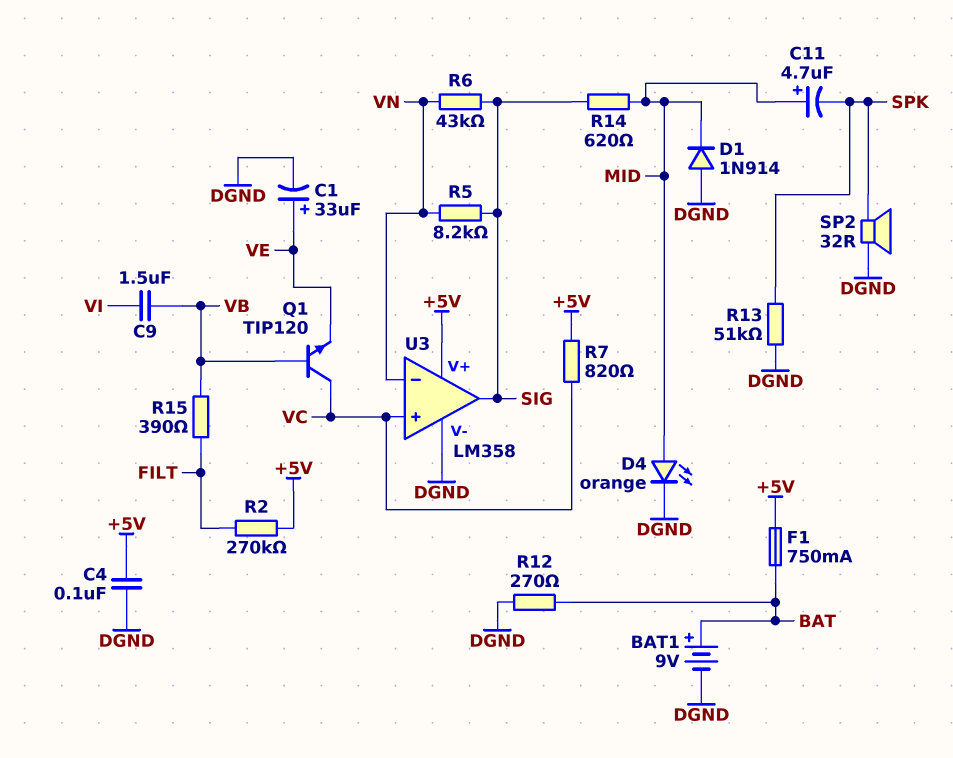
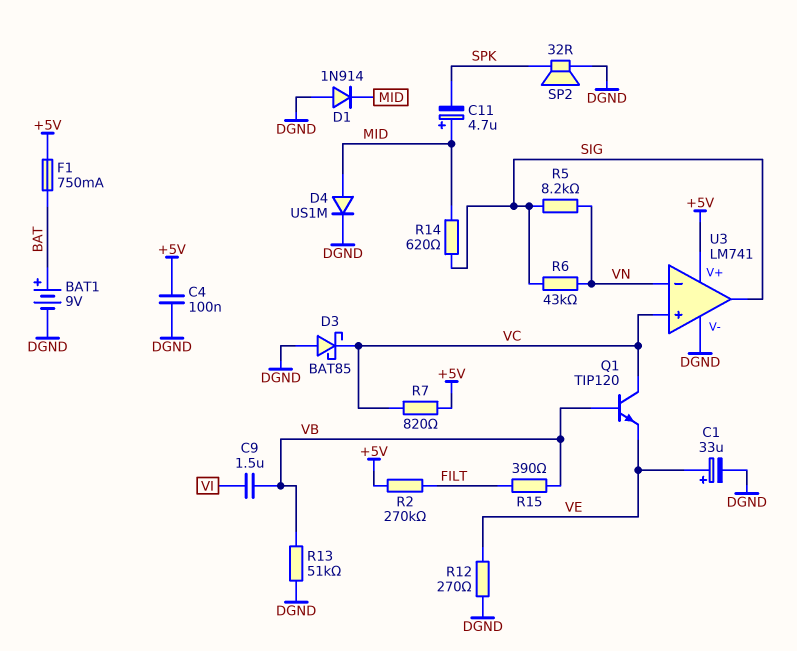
D3: none -> schottky BAT85 (A DGND, K VC)
D4: LED orange (A MID, K DGND) -> diode US1M (A MID, K DGND)
R12: 270 (BAT, DGND) -> 270 (DGND, VE)
R13: 51k (DGND, SPK) -> 51k (DGND, VB)
U3: LM358 -> LM741

